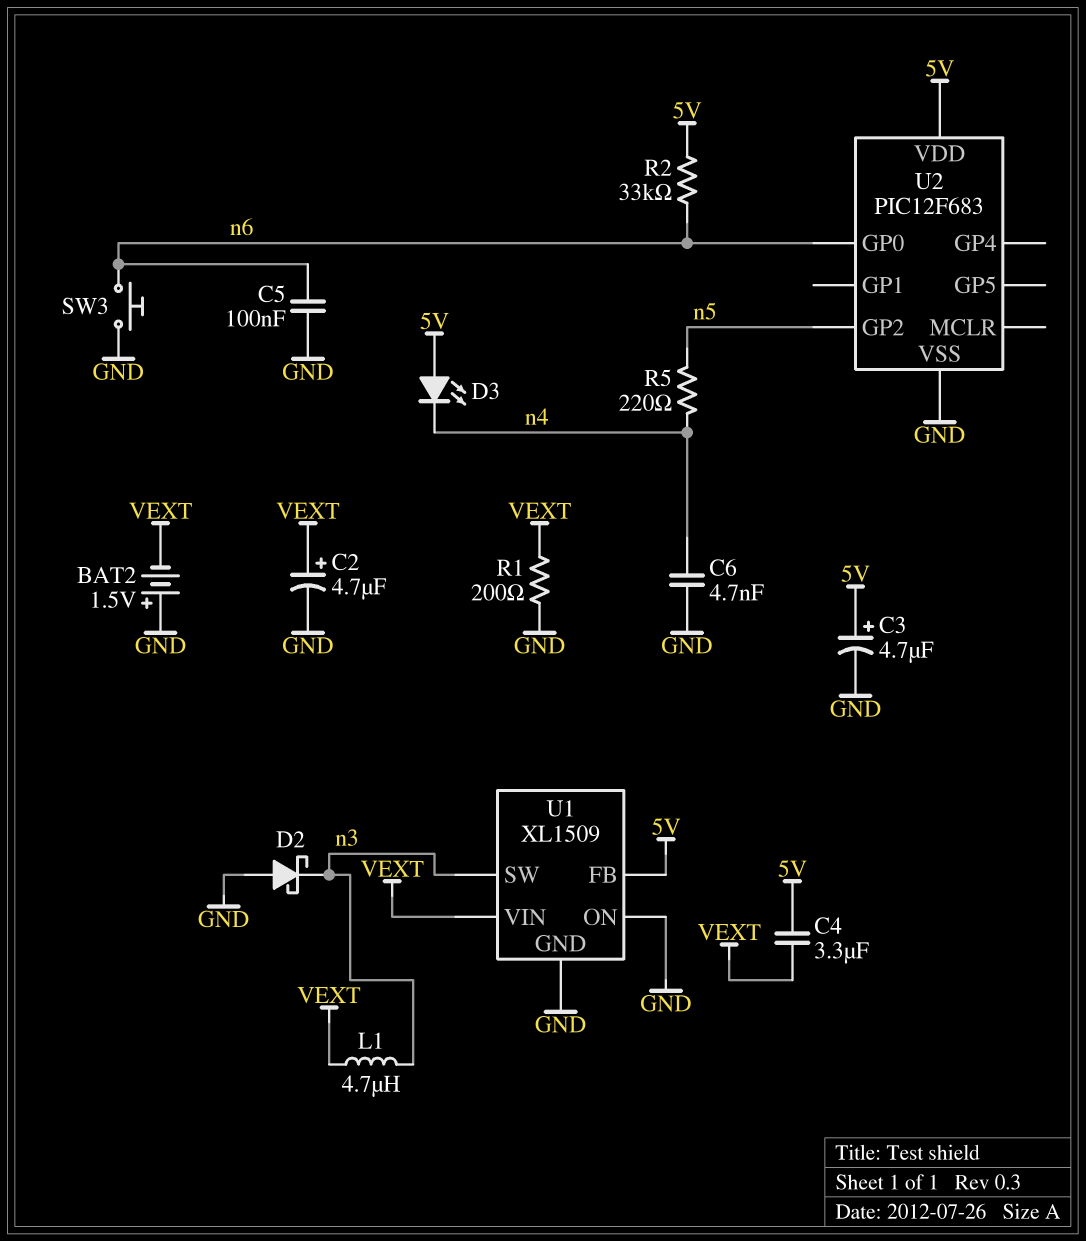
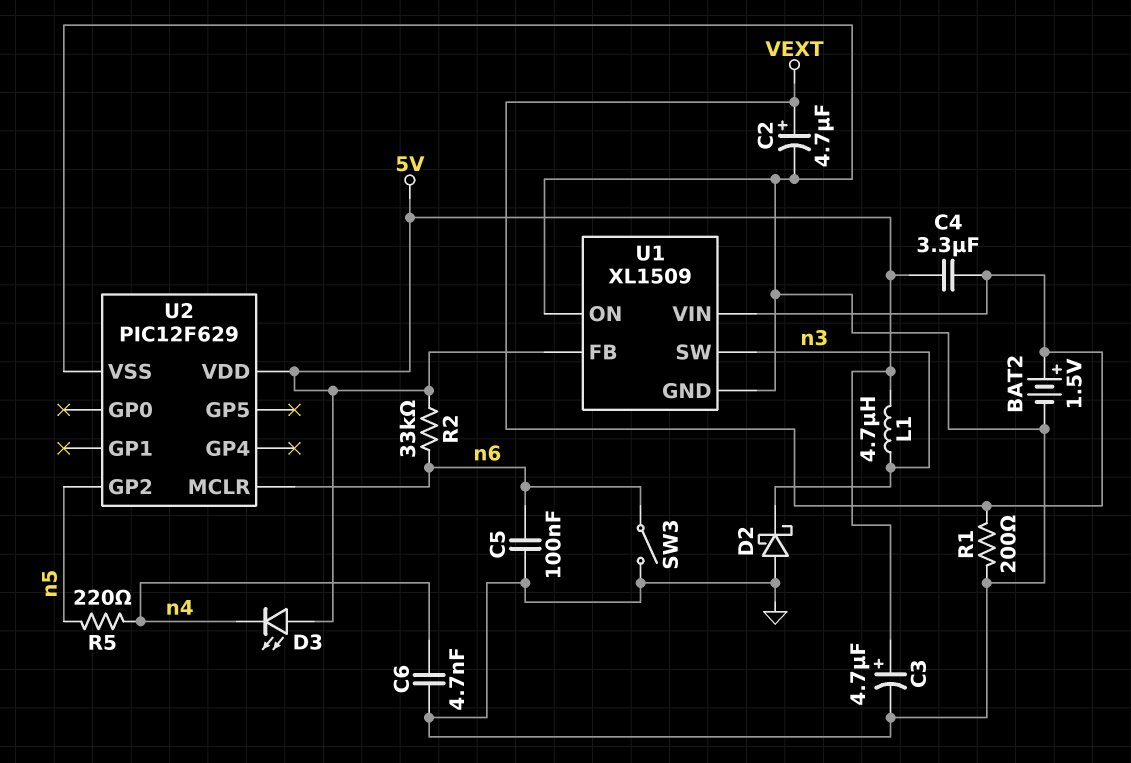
BAT2: 1.5V (plus GND, minus VEXT) -> 1.5V (plus VEXT, minus GND)
L1: 4.7uH (VEXT, n3) -> 4.7uH (5V, n3)
SW3: button (GND, n6) -> switch (GND, n6)
U2: PIC12F683 -> PIC12F629
U2 pin GP0: n6 -> none
U2 pin MCLR: none -> n6

